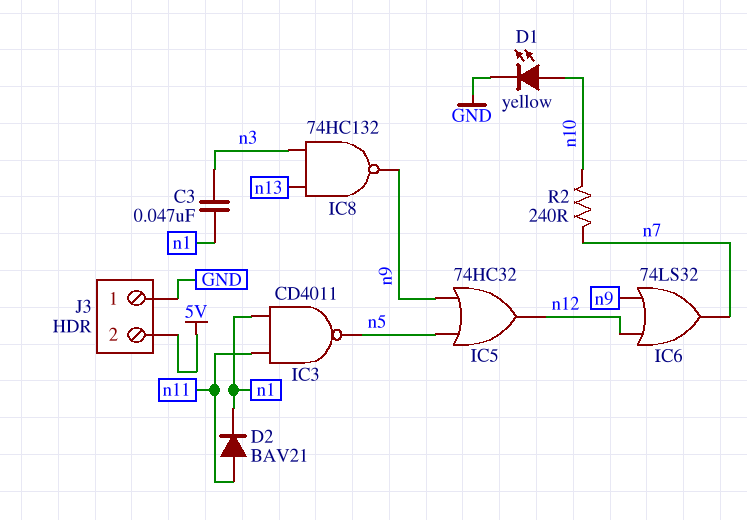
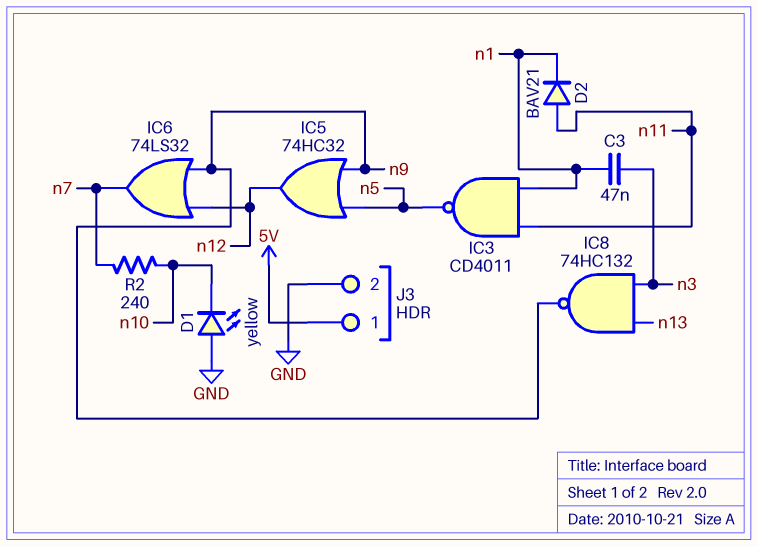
D1: LED yellow (A n10, K GND) -> LED yellow (A GND, K n10)
J3 pin 1: GND -> 5V
J3 pin 2: 5V -> GND

